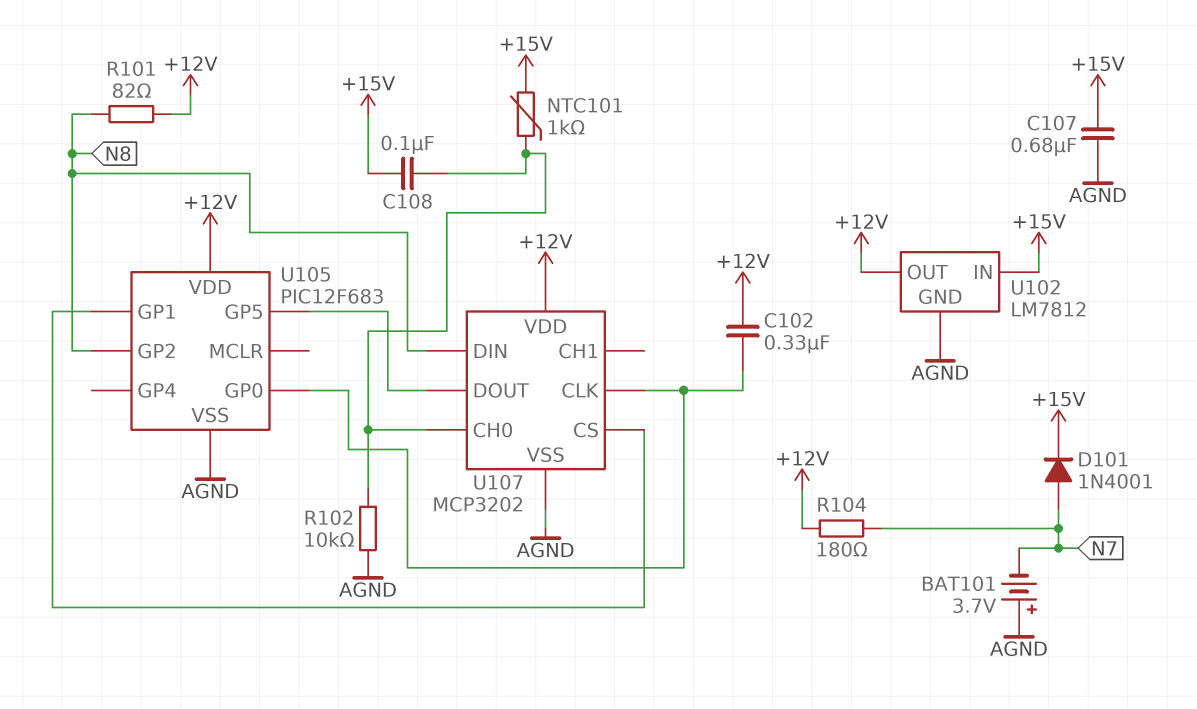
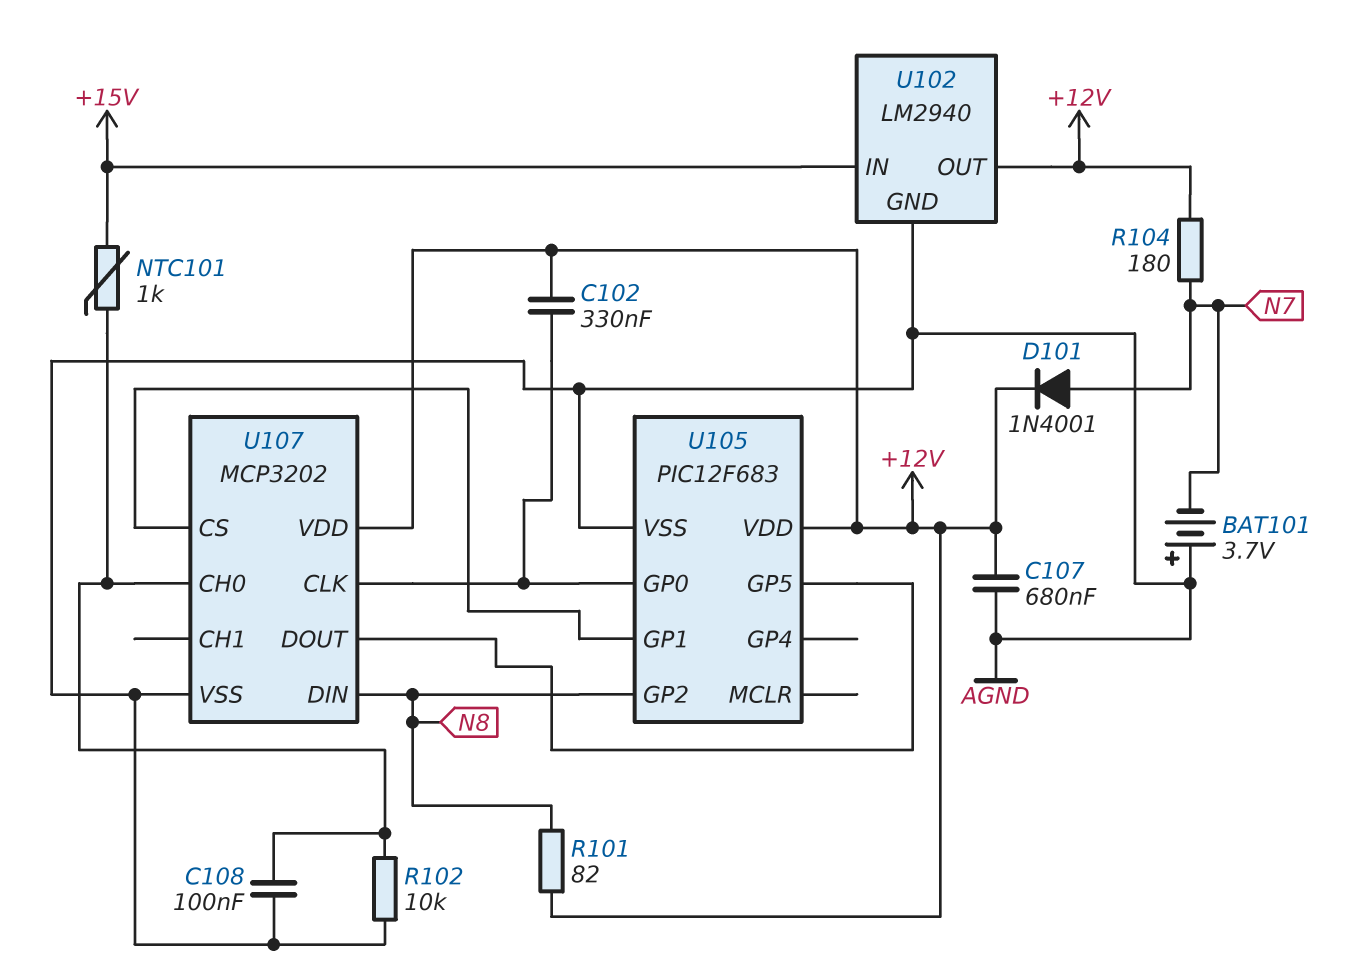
C107: 680nF (+15V, AGND) -> 680nF (+12V, AGND)
C108: 100nF (+15V, U107/CH0) -> 100nF (AGND, U107/CH0)
D101: diode 1N4001 (A N7, K +15V) -> diode 1N4001 (A N7, K +12V)
U102: LM7812 -> LM2940

